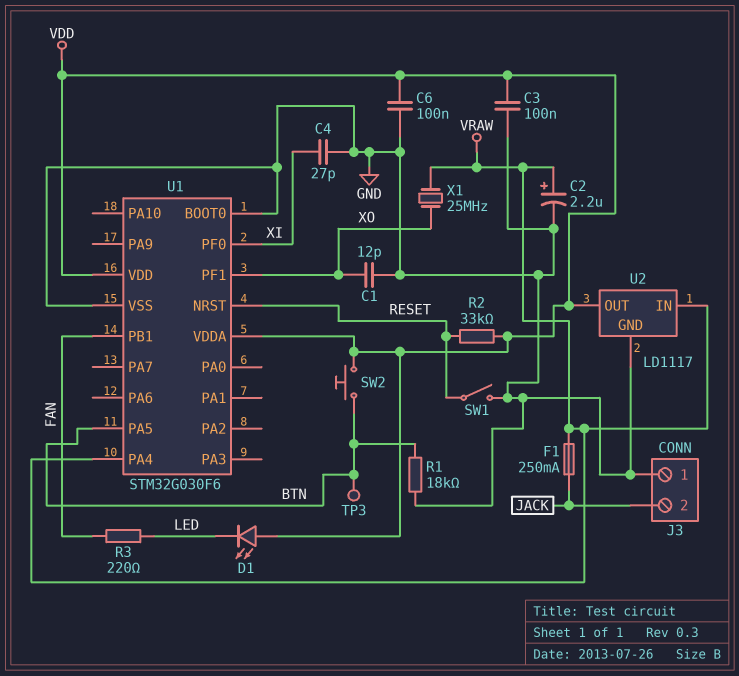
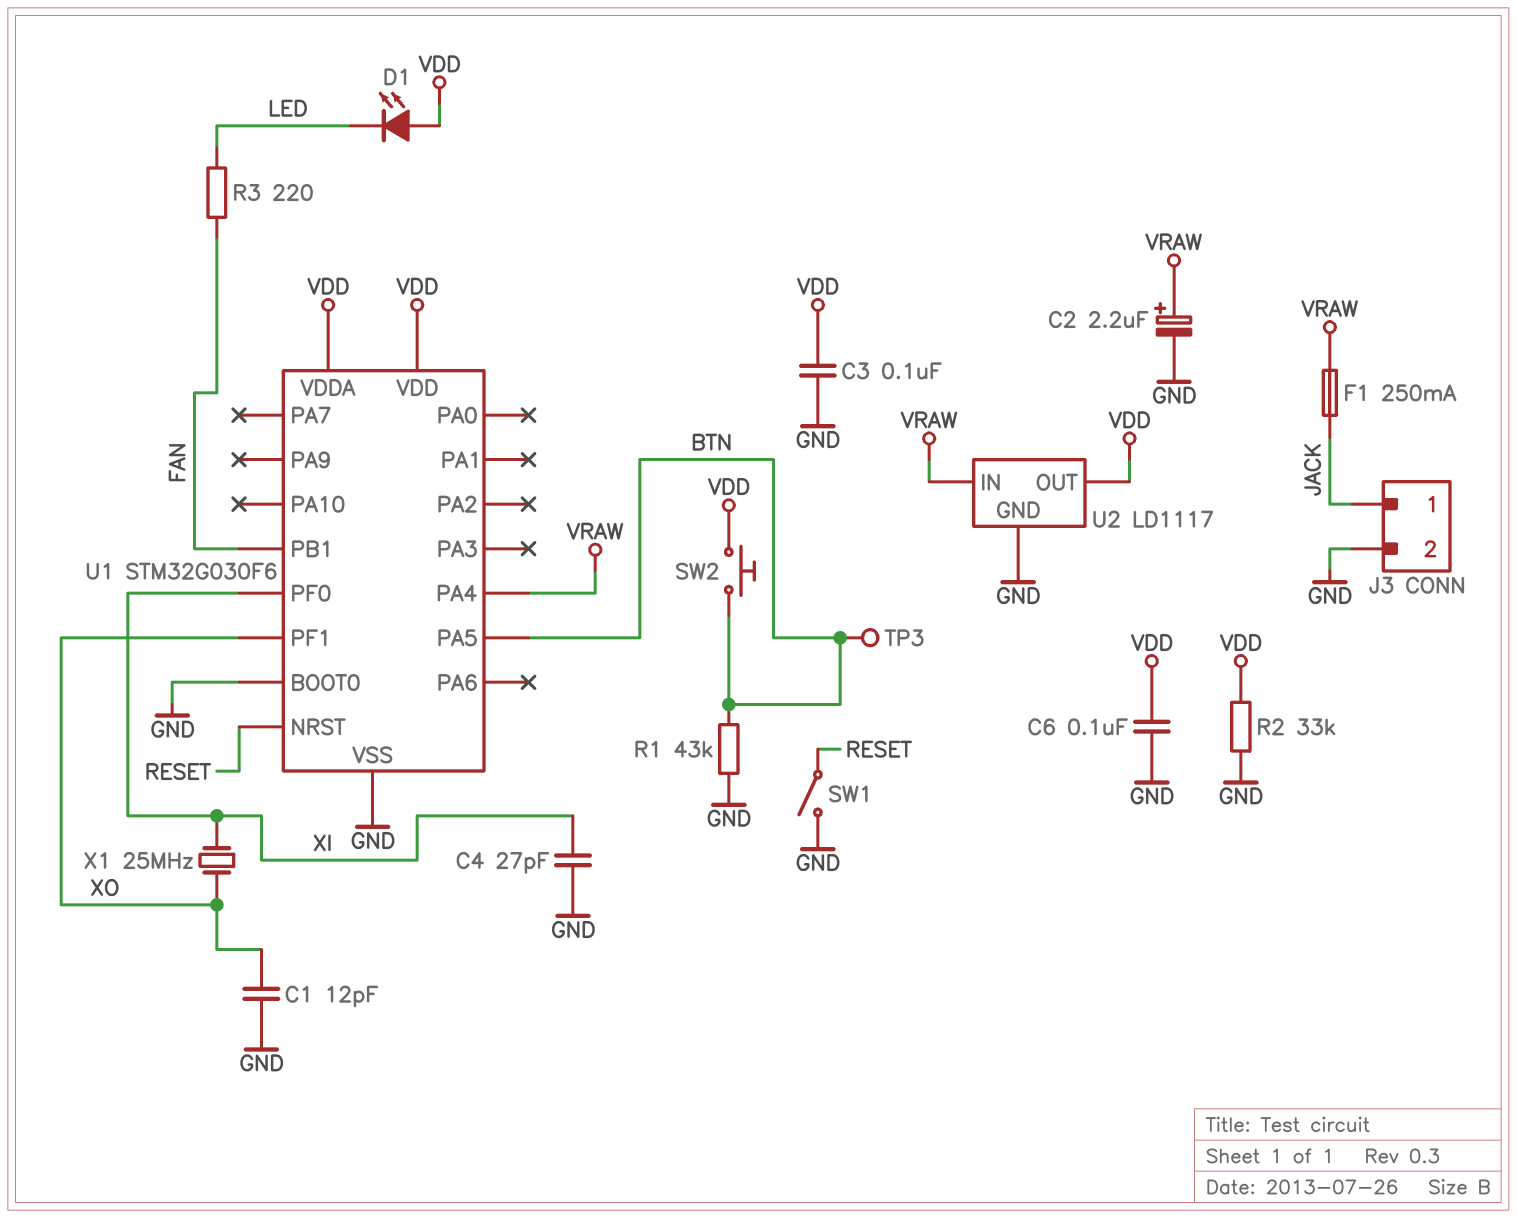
J3 pin 1: GND -> JACK
J3 pin 2: JACK -> GND
R1: 18k (BTN, GND) -> 43k (BTN, GND)
R2: 33k (RESET, VDD) -> 33k (GND, VDD)
X1: 25MHz (VRAW, XO) -> 25MHz (XI, XO)

